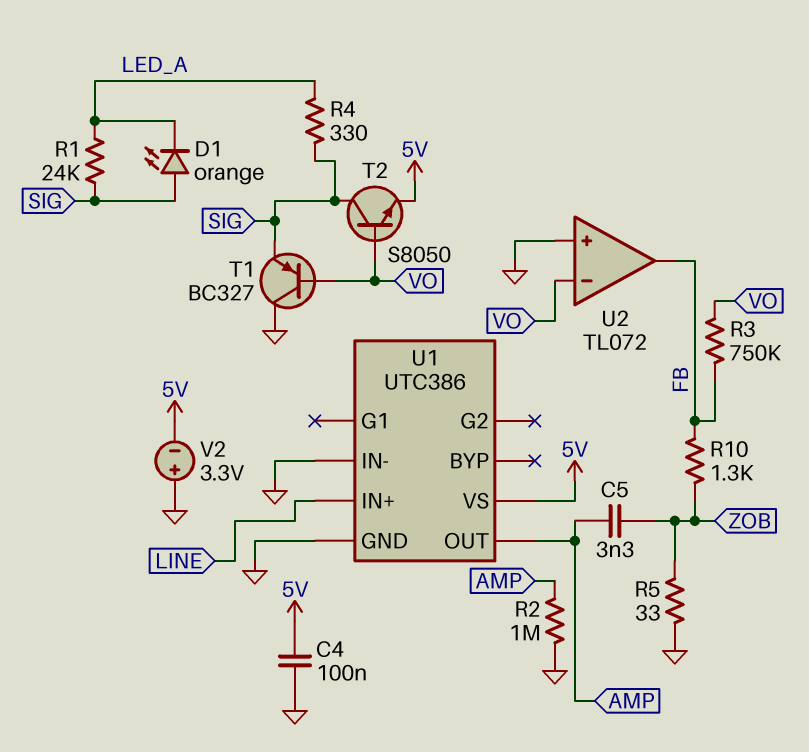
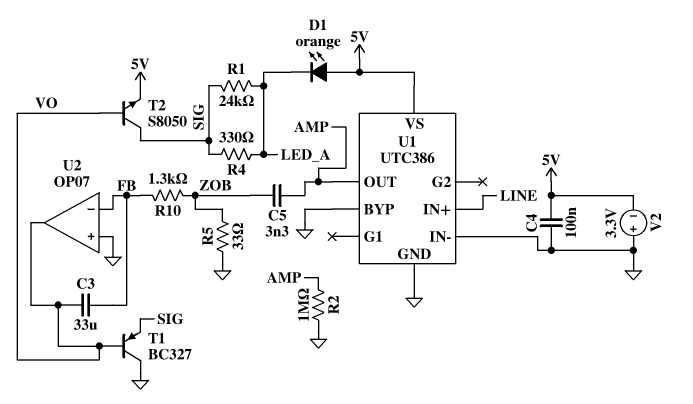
C3: none -> 33uF (FB, VO)
D1: LED orange (A SIG, K LED_A) -> LED orange (A 5V, K LED_A)
R3: 750k (FB, VO) -> none
U1 pin BYP: none -> GND
U2: TL072 -> OP07
U2 pin in-: VO -> FB
U2 pin out: FB -> VO

